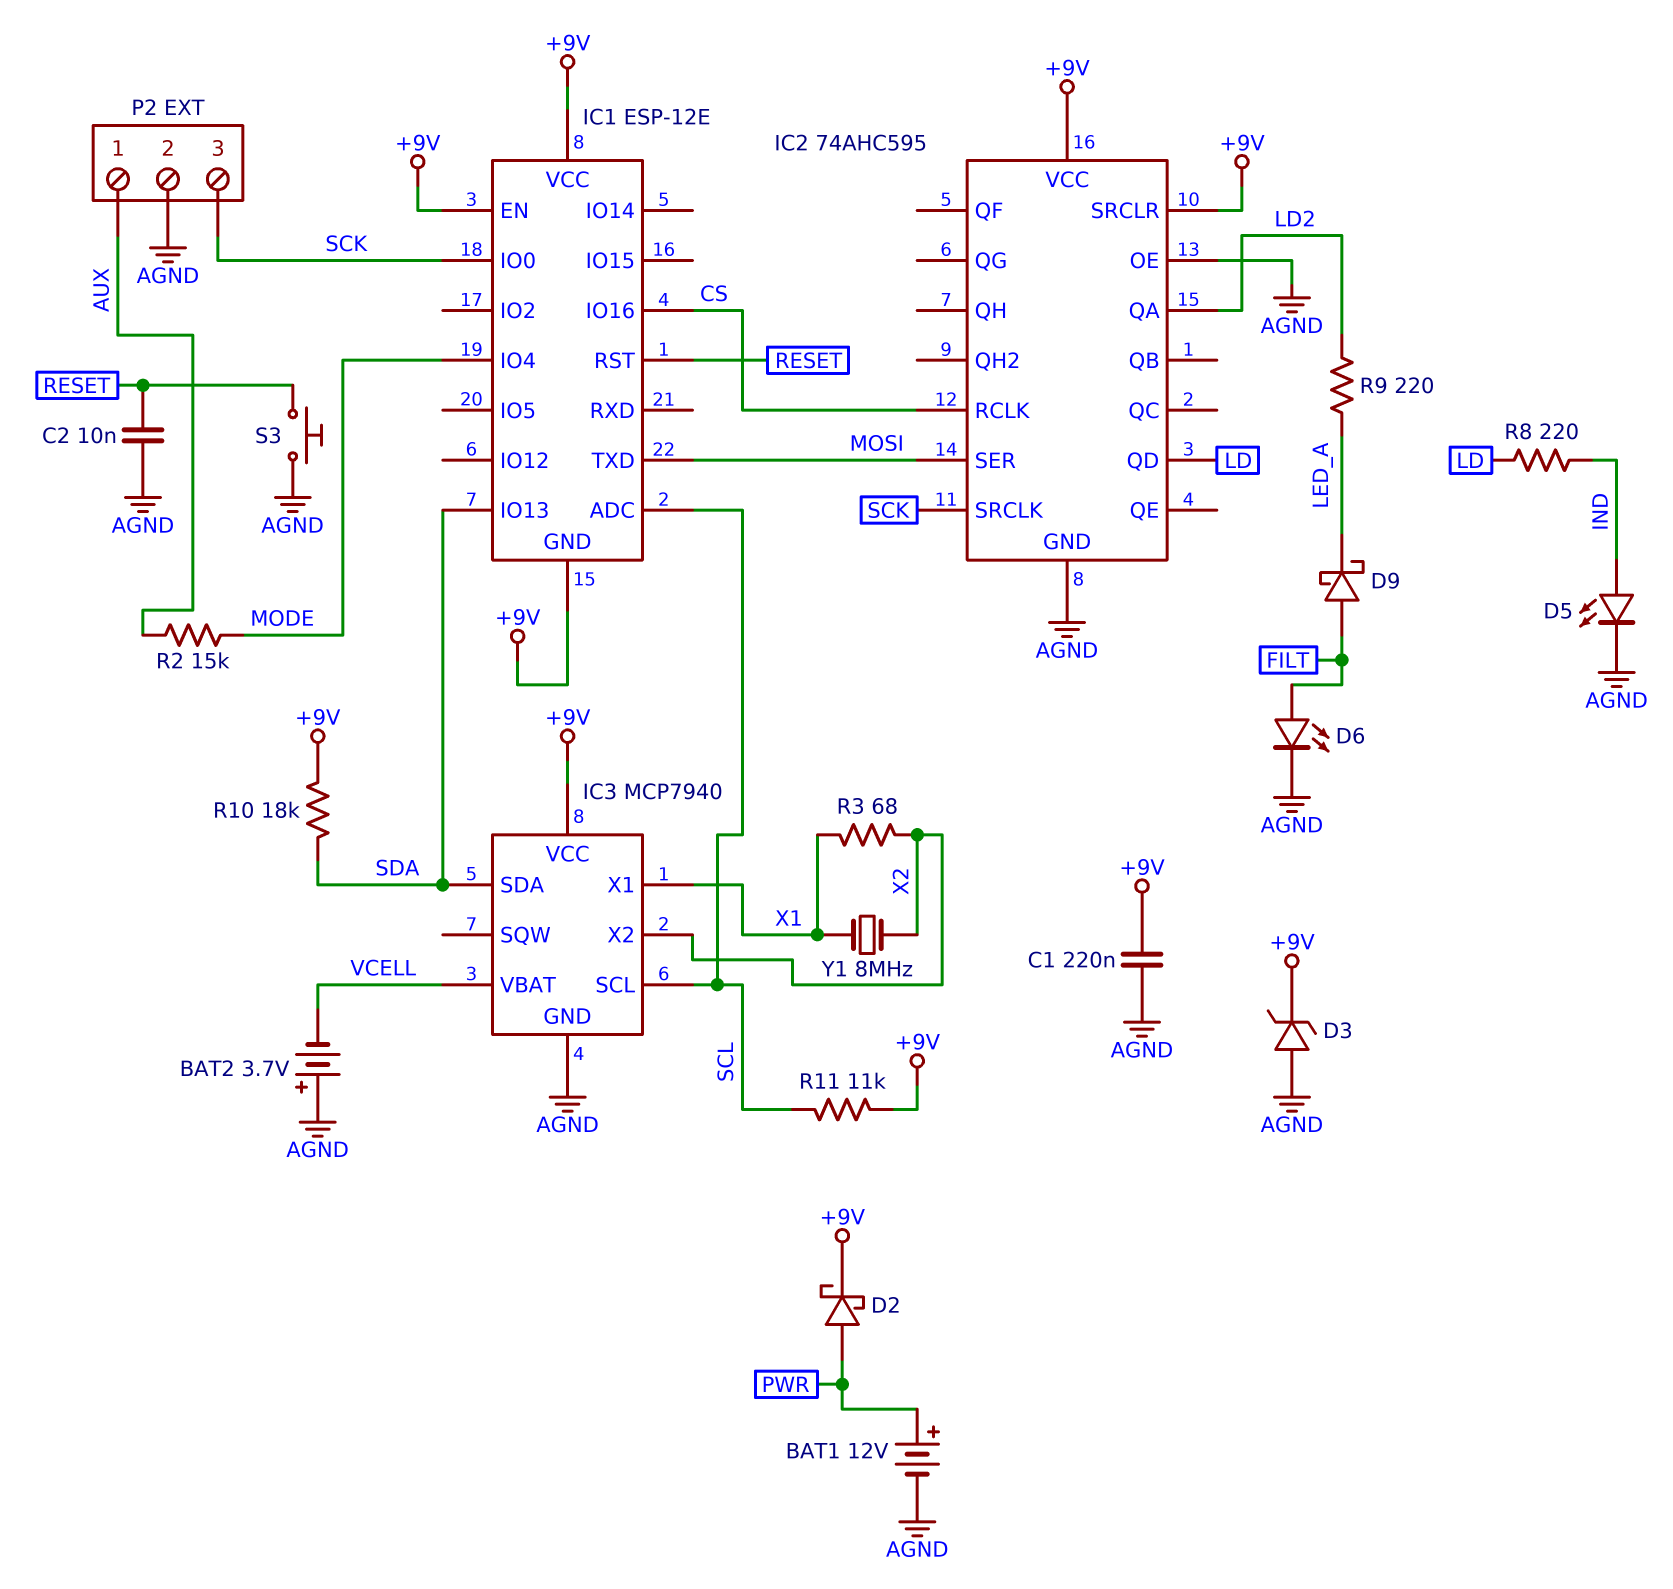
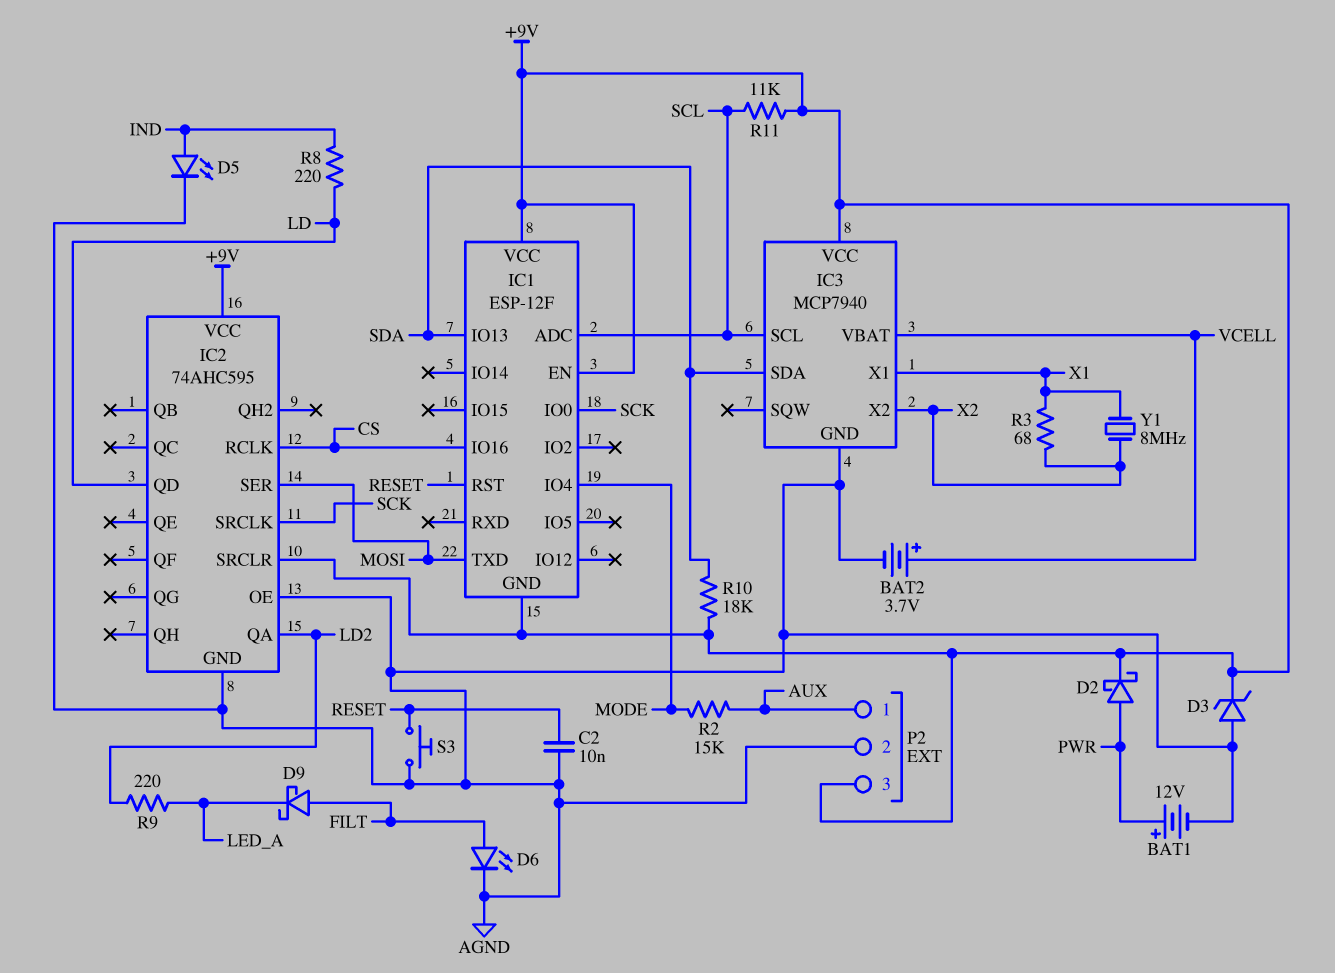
BAT2: 3.7V (plus AGND, minus VCELL) -> 3.7V (plus VCELL, minus AGND)
C1: 220nF (+9V, AGND) -> none
IC1: ESP-12E -> ESP-12F
P2 pin 3: SCK -> +9V

